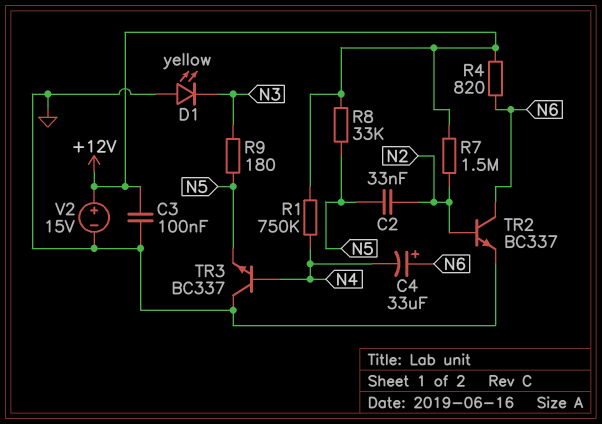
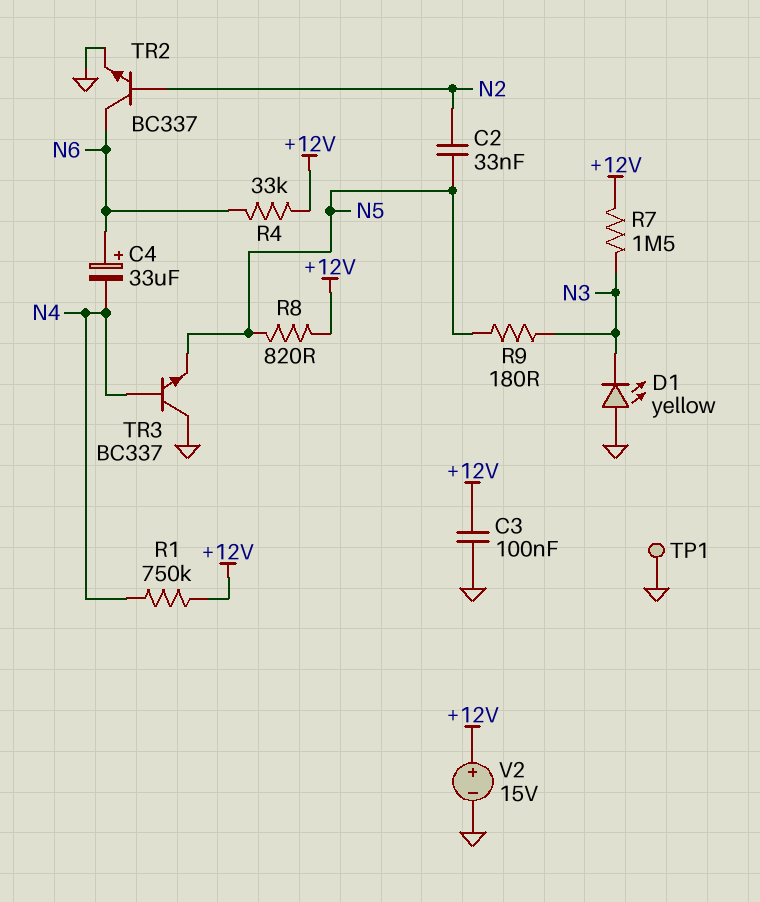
R4: 820 (+12V, N6) -> 33k (+12V, N6)
R7: 1.5M (+12V, N2) -> 1.5M (+12V, N3)
R8: 33k (+12V, N5) -> 820 (+12V, N5)
TP1: none -> test point (GND)

